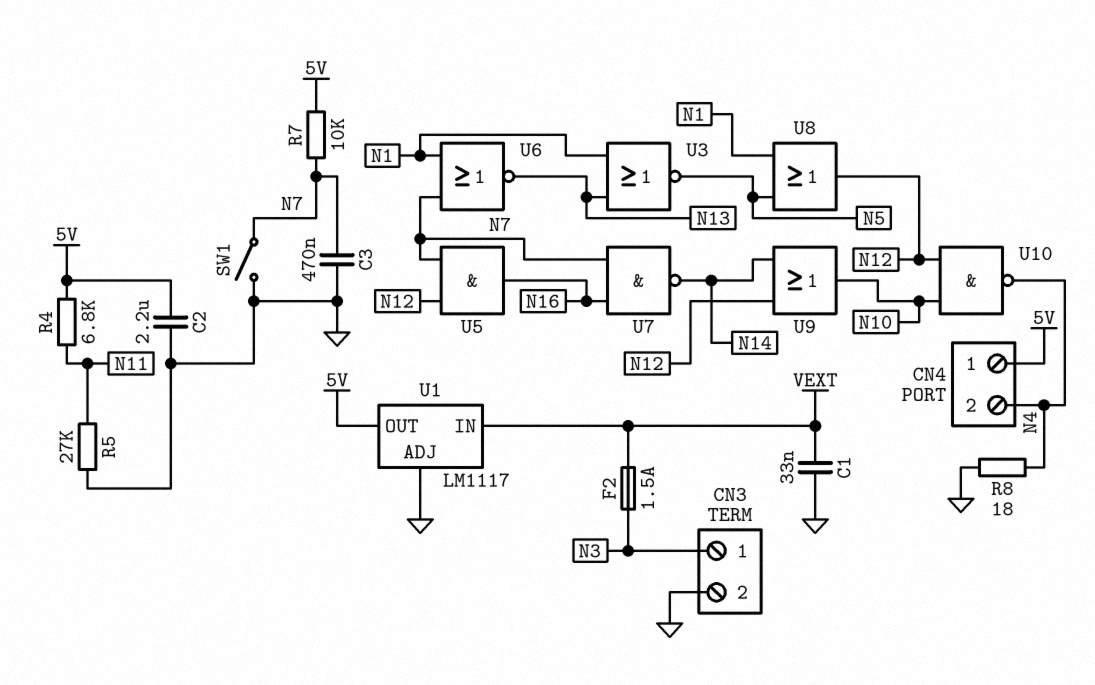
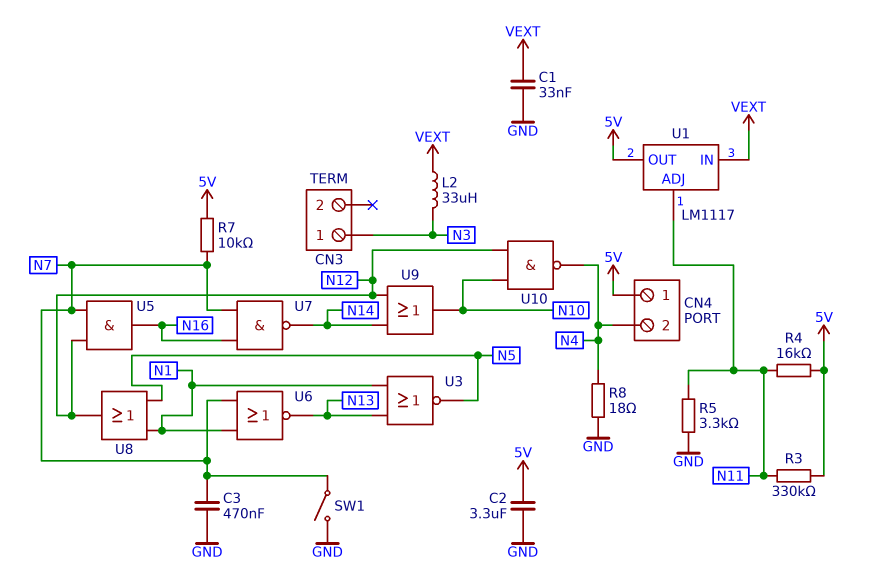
C2: 2.2uF (5V, GND) -> 3.3uF (5V, GND)
CN3 pin 2: GND -> none
F2: 1.5A (N3, VEXT) -> none
L2: none -> 33uH (N3, VEXT)
R3: none -> 330k (5V, N11)
R4: 6.8k (5V, N11) -> 16k (5V, N11)
R5: 27k (GND, N11) -> 3.3k (GND, N11)
U1 pin ADJ: GND -> N11

